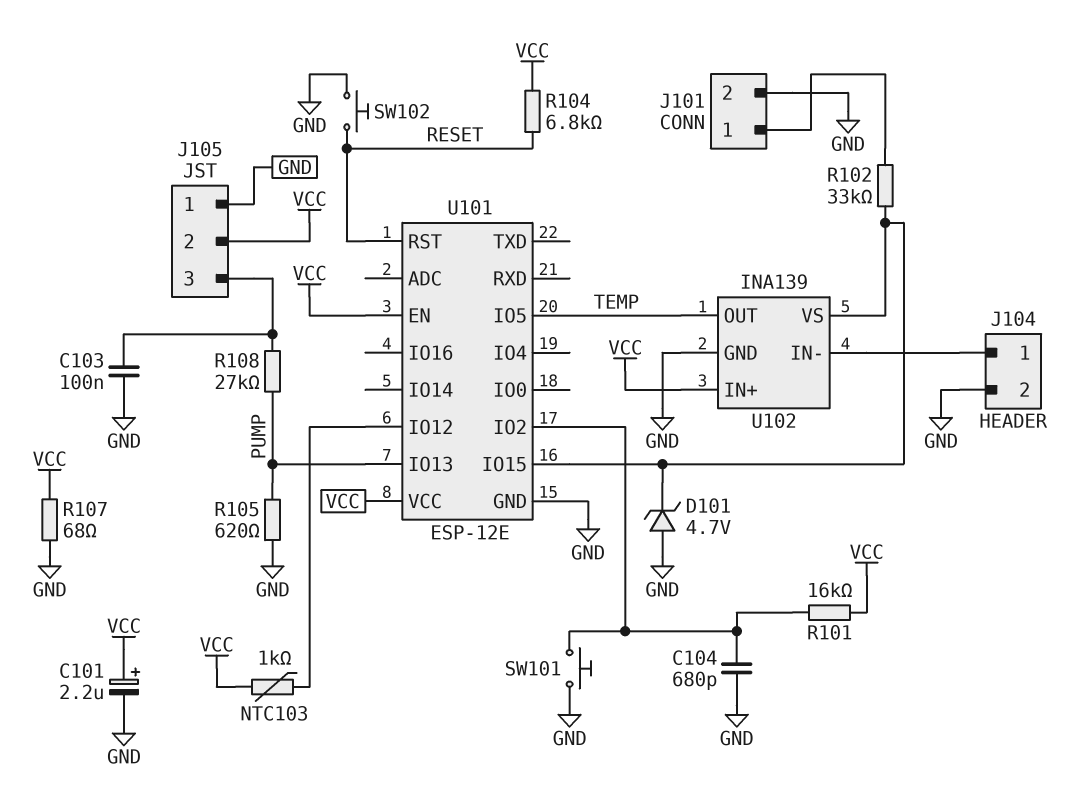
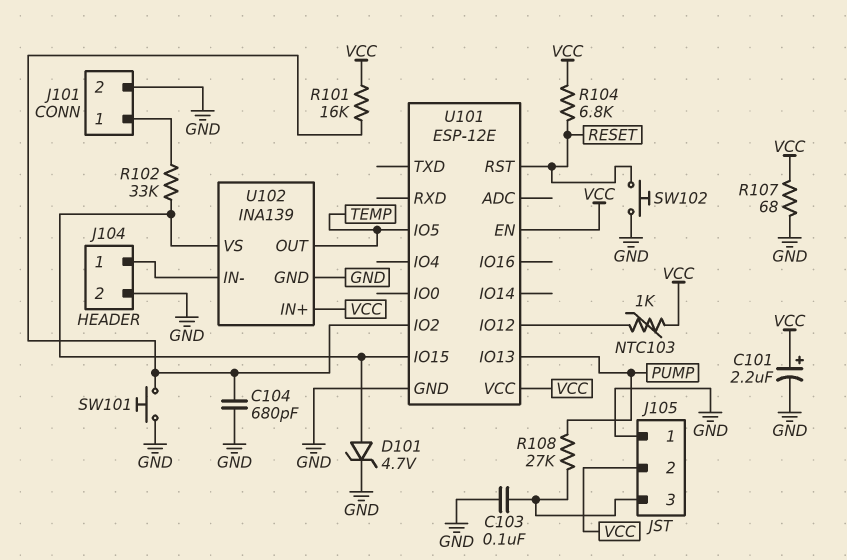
D101: zener 4.7V (A GND, K U101/IO15) -> zener 4.7V (A U101/IO15, K GND)
R105: 620 (GND, PUMP) -> none

